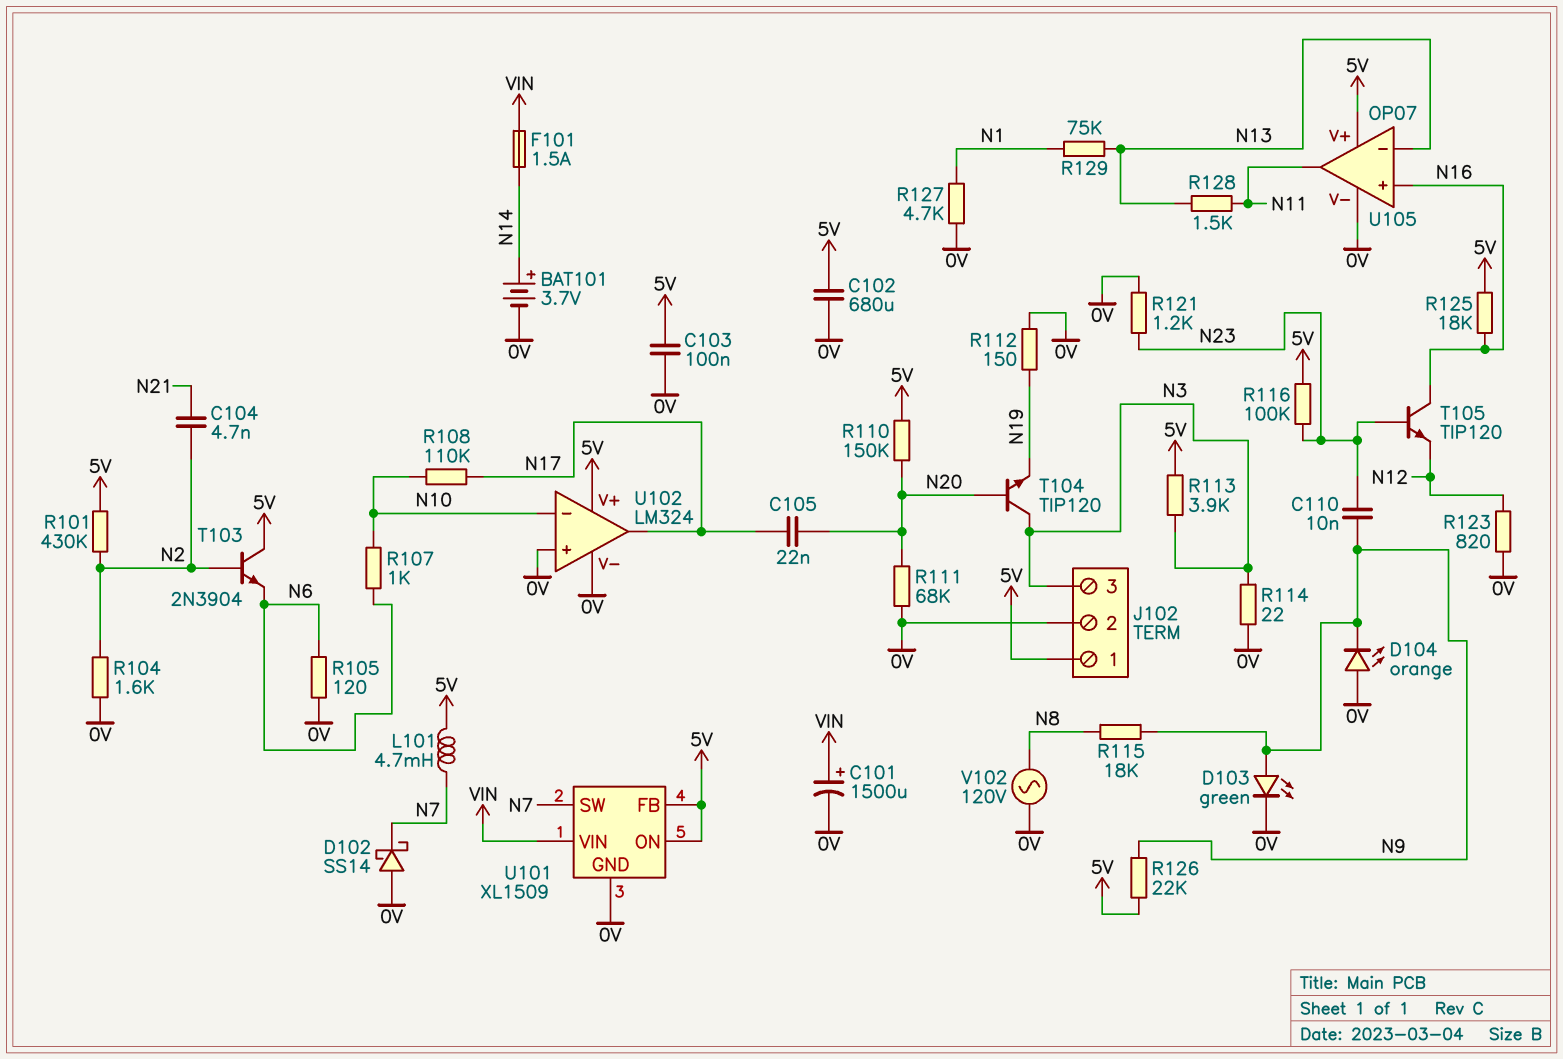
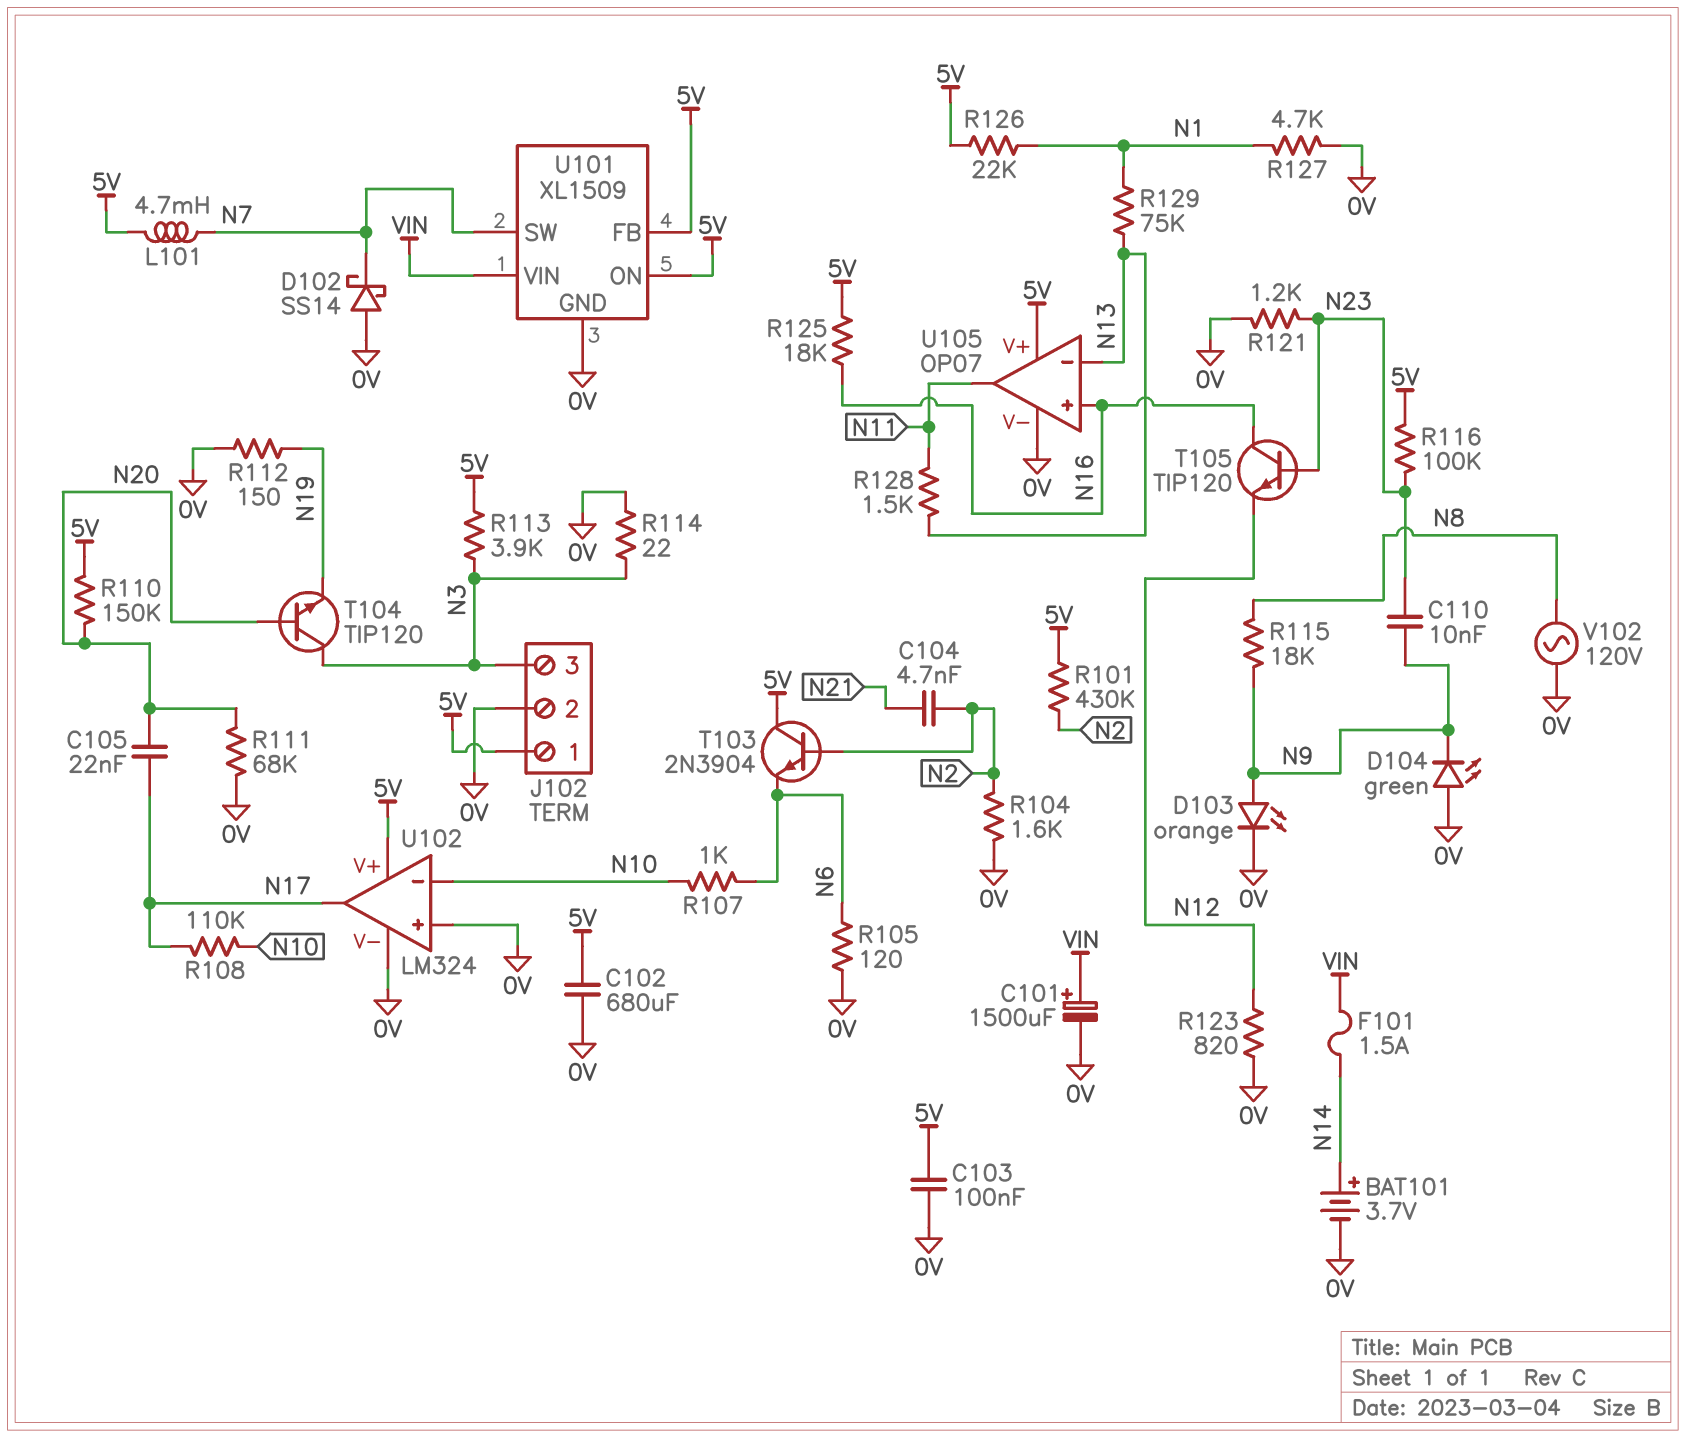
D103: LED green (A N9, K 0V) -> LED orange (A N9, K 0V)
D104: LED orange (A 0V, K N9) -> LED green (A 0V, K N9)
R126: 22k (5V, N9) -> 22k (5V, N1)

